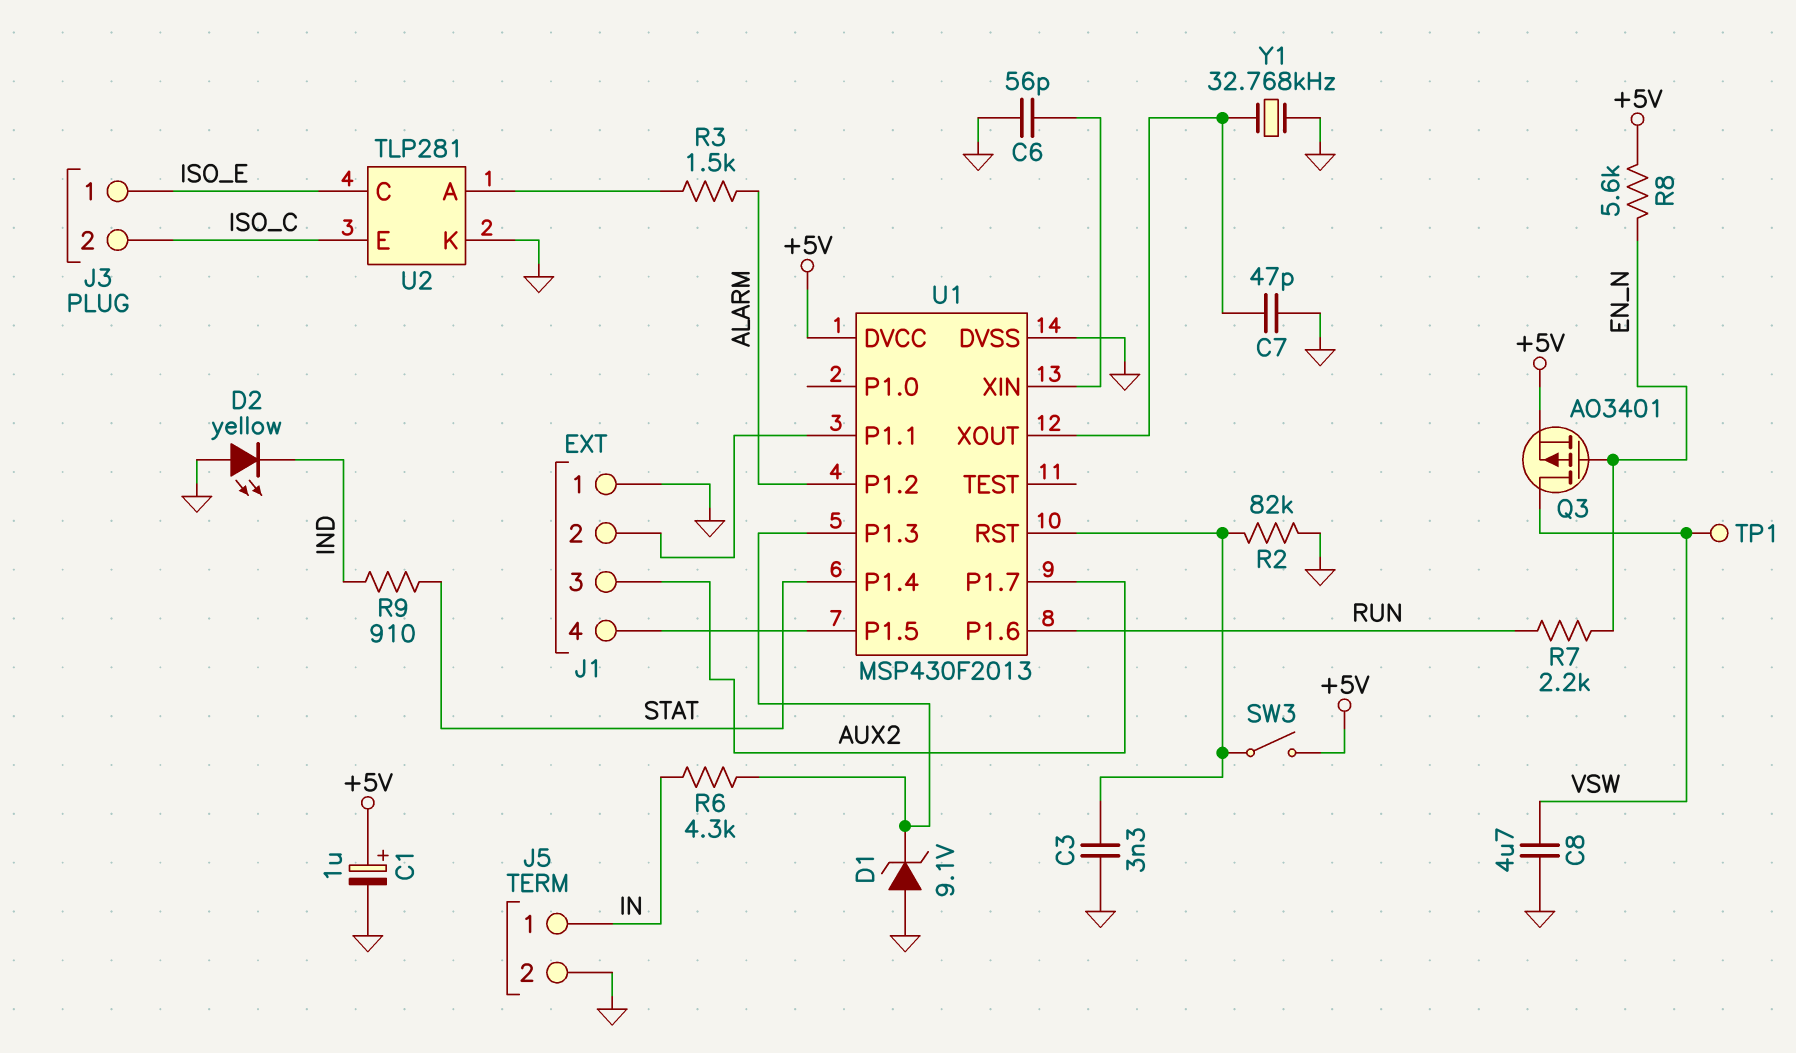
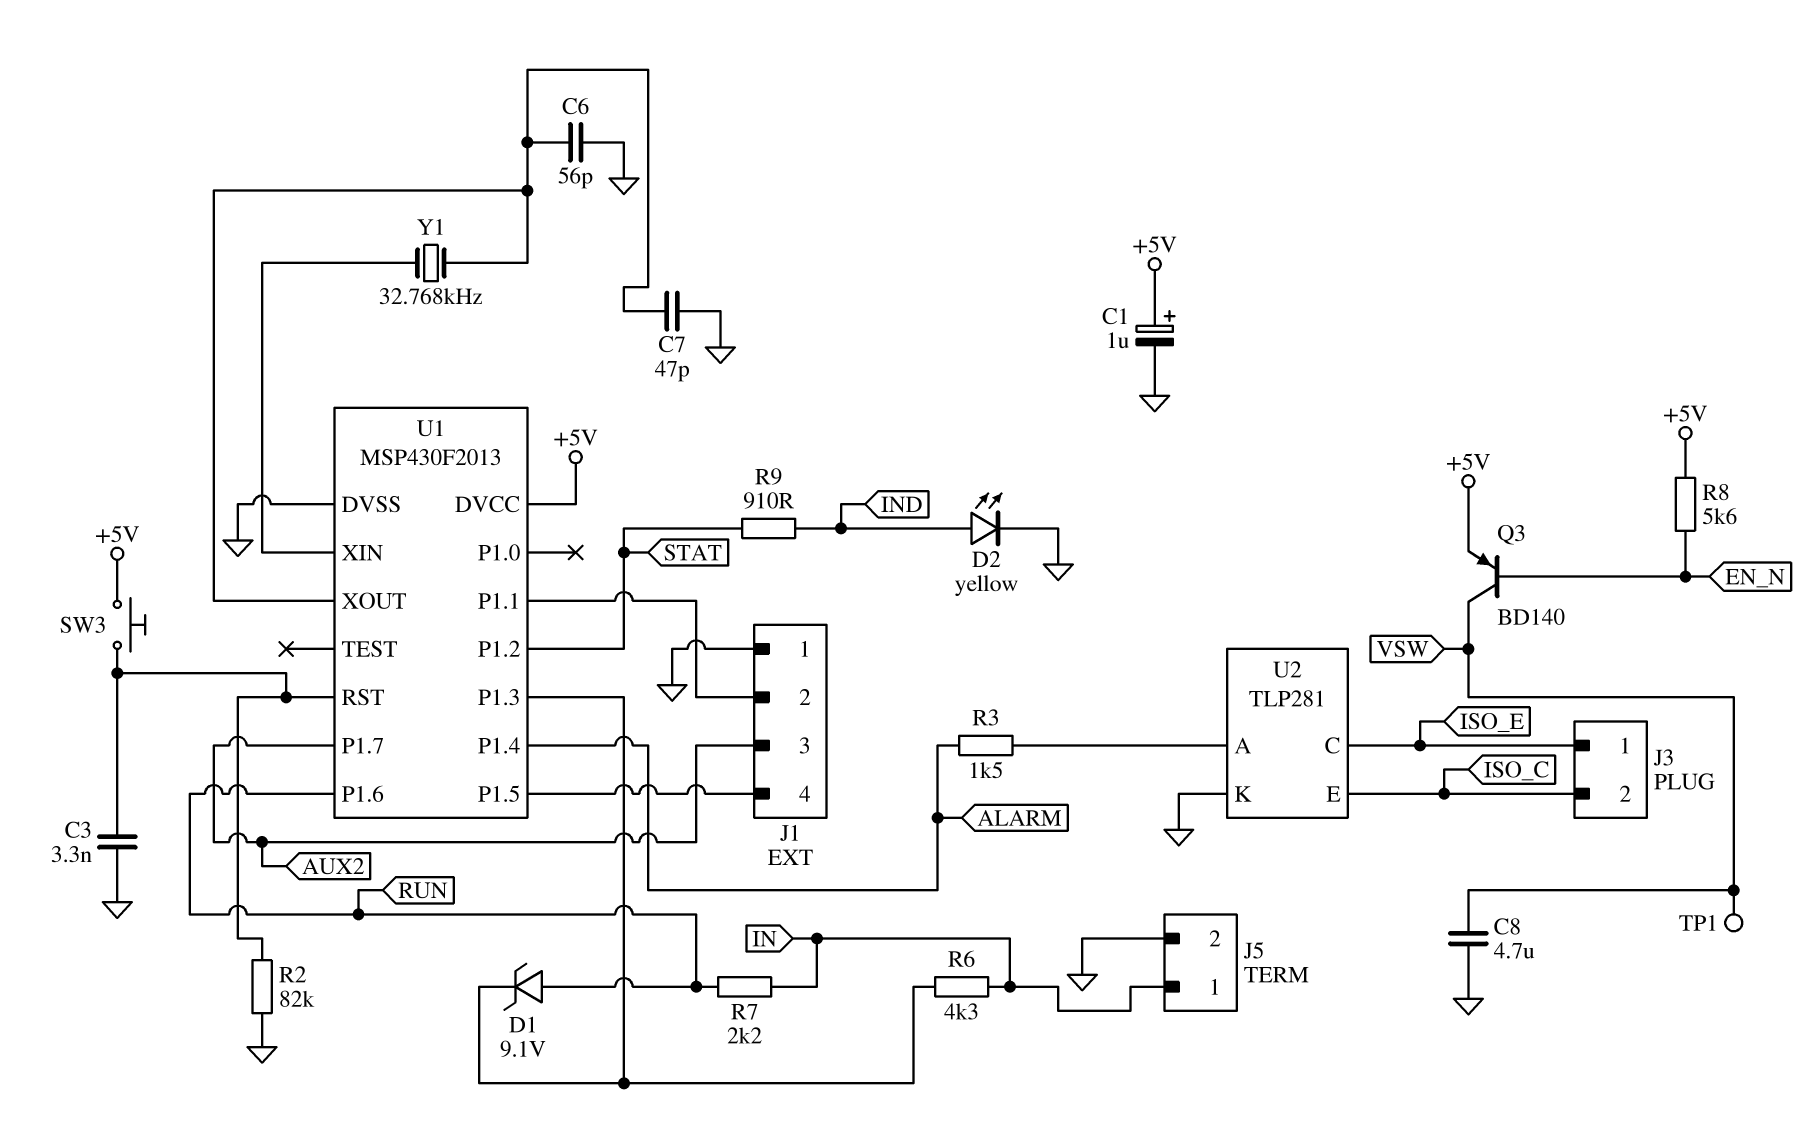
C6: 56pF (GND, U1/XIN) -> 56pF (GND, U1/XOUT)
D1: zener 9.1V (A GND, K U1/P1.3) -> zener 9.1V (A RUN, K U1/P1.3)
D2: LED yellow (A GND, K IND) -> LED yellow (A IND, K GND)
Q3: PMOS AO3401 (G EN_N, D VSW, S +5V) -> PNP BD140 (B EN_N, C VSW, E +5V)
R7: 2.2k (EN_N, RUN) -> 2.2k (IN, RUN)
SW3: switch (+5V, U1/RST) -> button (+5V, U1/RST)
U1 pin P1.2: ALARM -> STAT
U1 pin P1.4: STAT -> ALARM
Y1: 32.768kHz (GND, U1/XOUT) -> 32.768kHz (U1/XIN, U1/XOUT)

